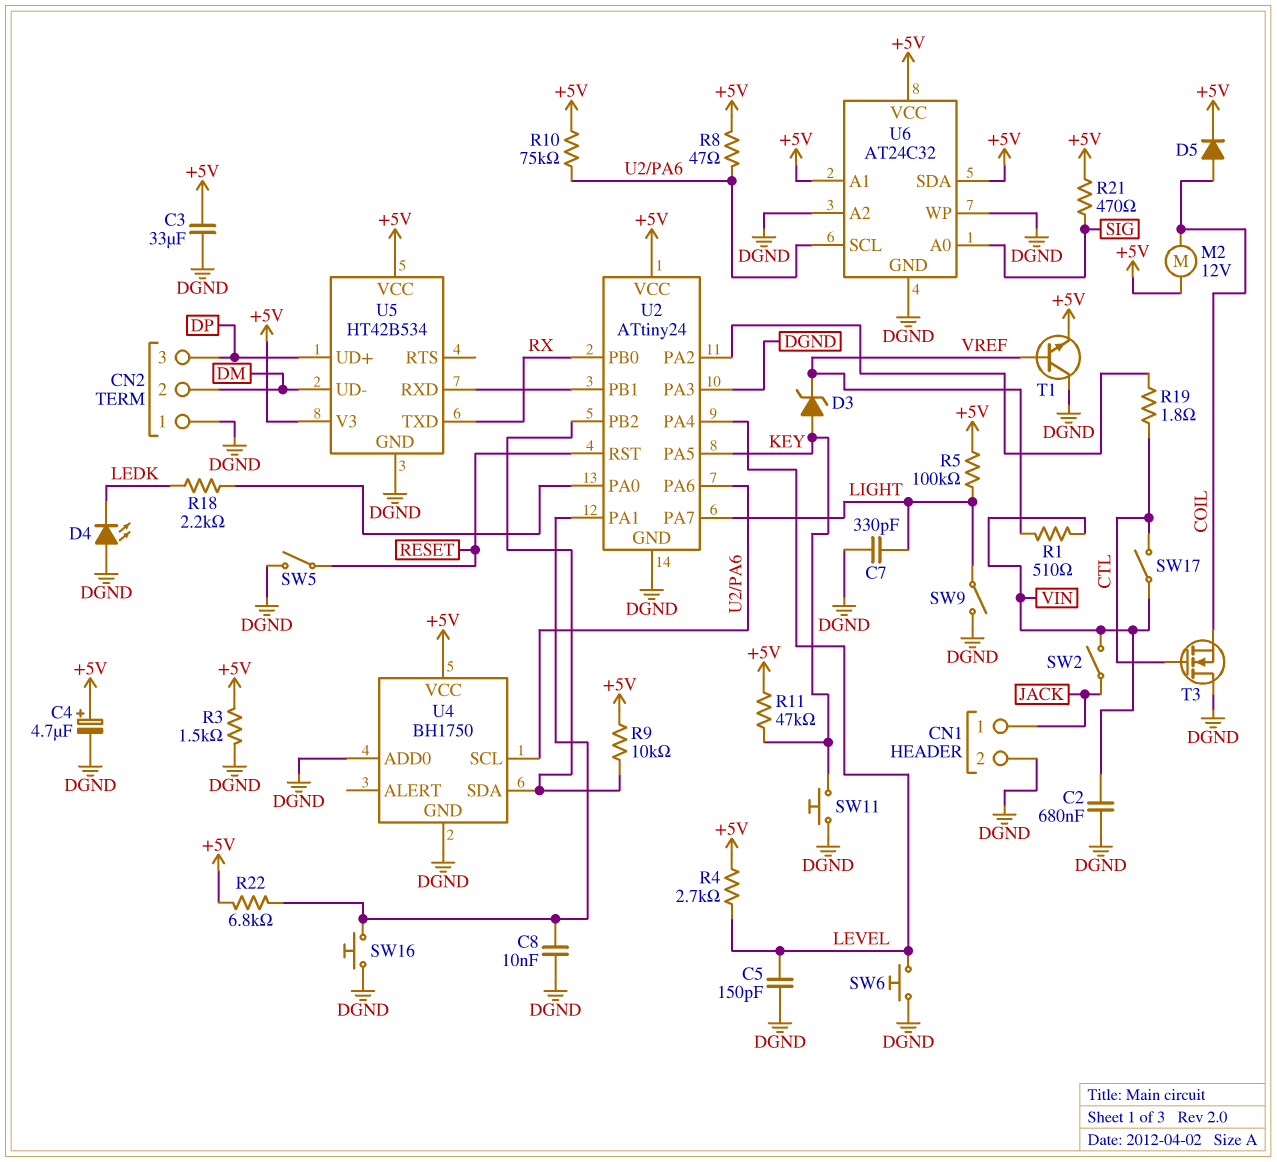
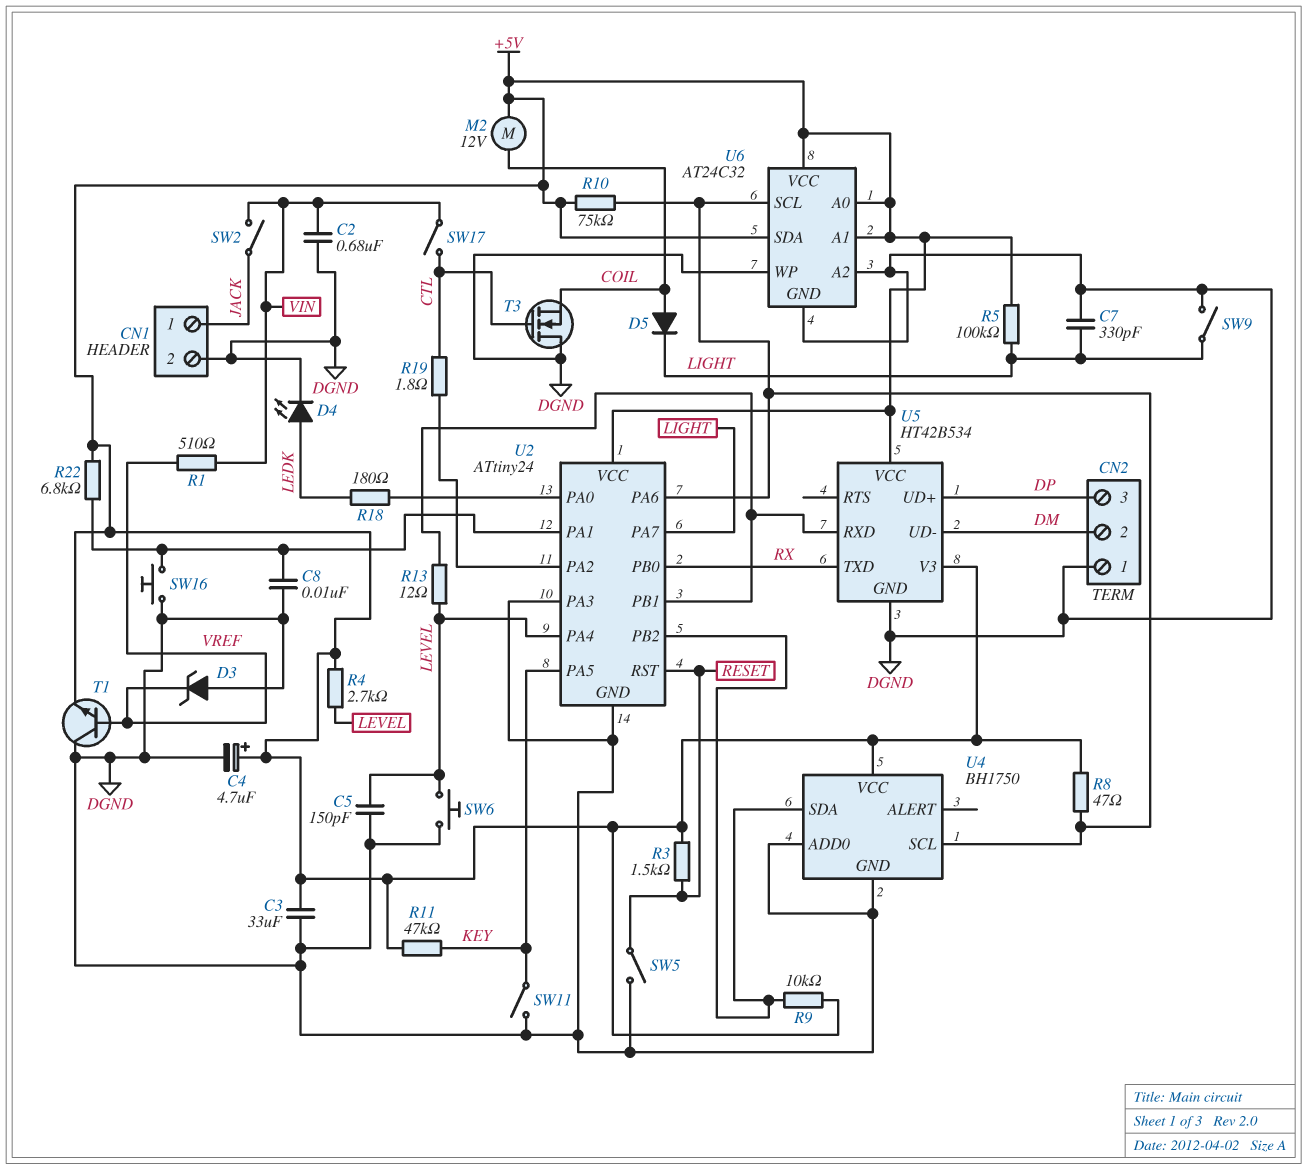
D3: zener (A KEY, K VREF) -> zener (A DGND, K VREF)
D4: LED (A DGND, K LEDK) -> LED (A LEDK, K DGND)
D5: diode (A COIL, K +5V) -> diode (A COIL, K LIGHT)
R3: 1.5k (+5V, DGND) -> 1.5k (+5V, RESET)
R13: none -> 12 (LEVEL, U2/PB1)
R18: 2.2k (LEDK, U2/PA0) -> 180 (LEDK, U2/PA0)
R21: 470 (+5V, SIG) -> none
SW11: button (DGND, KEY) -> switch (DGND, KEY)
U6 pin A0: SIG -> +5V

